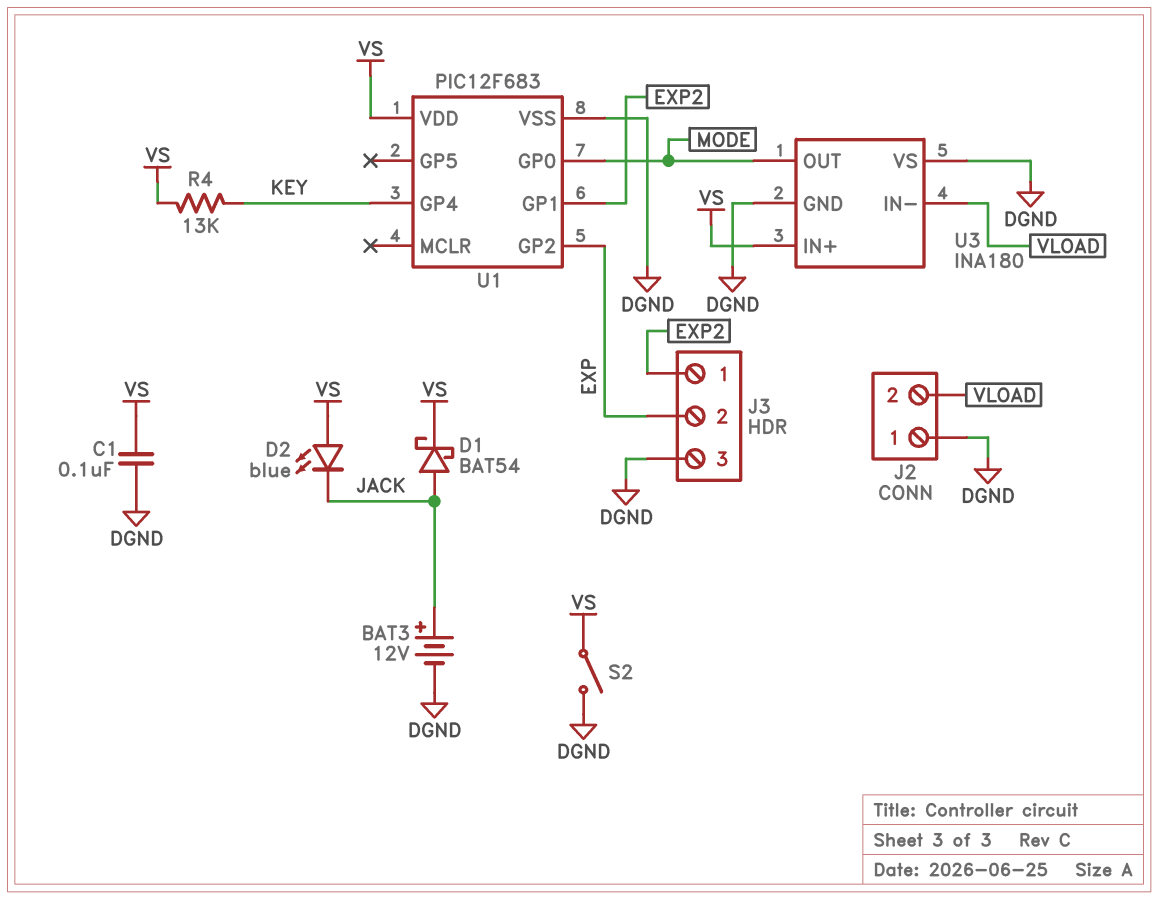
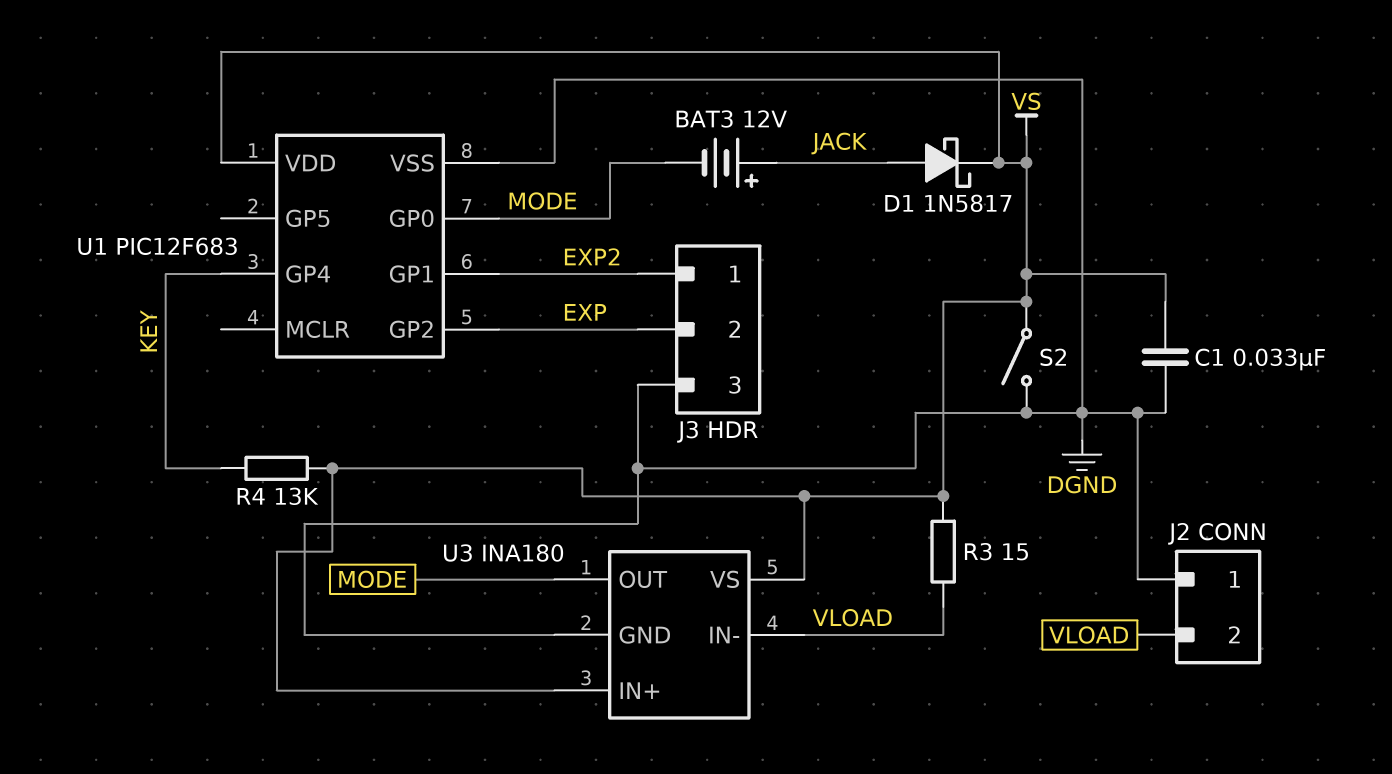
BAT3: 12V (plus JACK, minus DGND) -> 12V (plus JACK, minus MODE)
C1: 100nF (DGND, VS) -> 33nF (DGND, VS)
D1: schottky BAT54 (A JACK, K VS) -> schottky 1N5817 (A JACK, K VS)
D2: LED blue (A VS, K JACK) -> none
R3: none -> 15 (VLOAD, VS)
U3 pin VS: DGND -> VS

